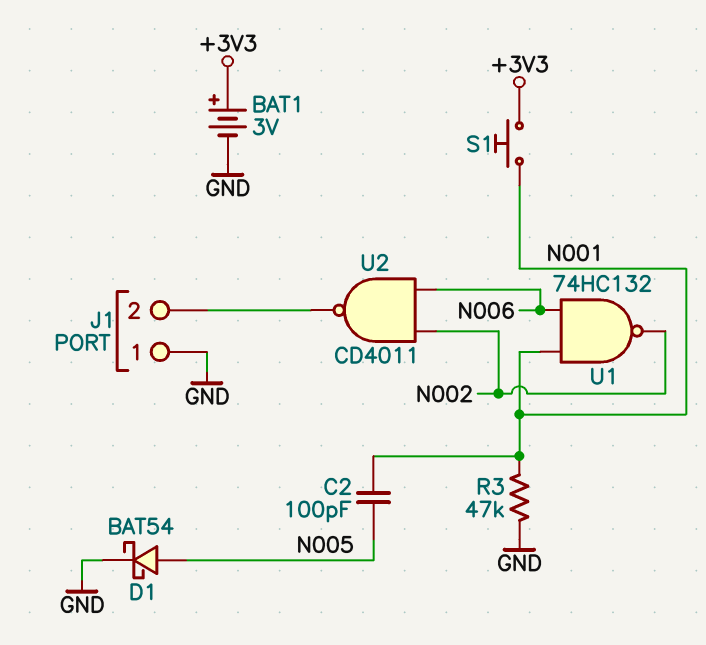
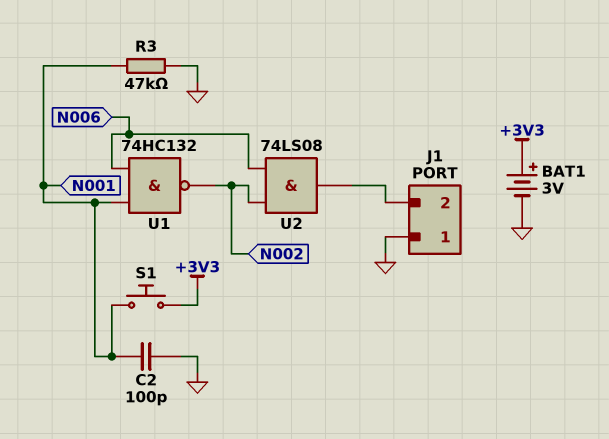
C2: 100pF (N001, N005) -> 100pF (GND, N001)
D1: schottky BAT54 (A N005, K GND) -> none
U2: NAND CD4011 (in N002, in N006, out J1/2) -> AND 74LS08 (in N002, in N006, out J1/2)

